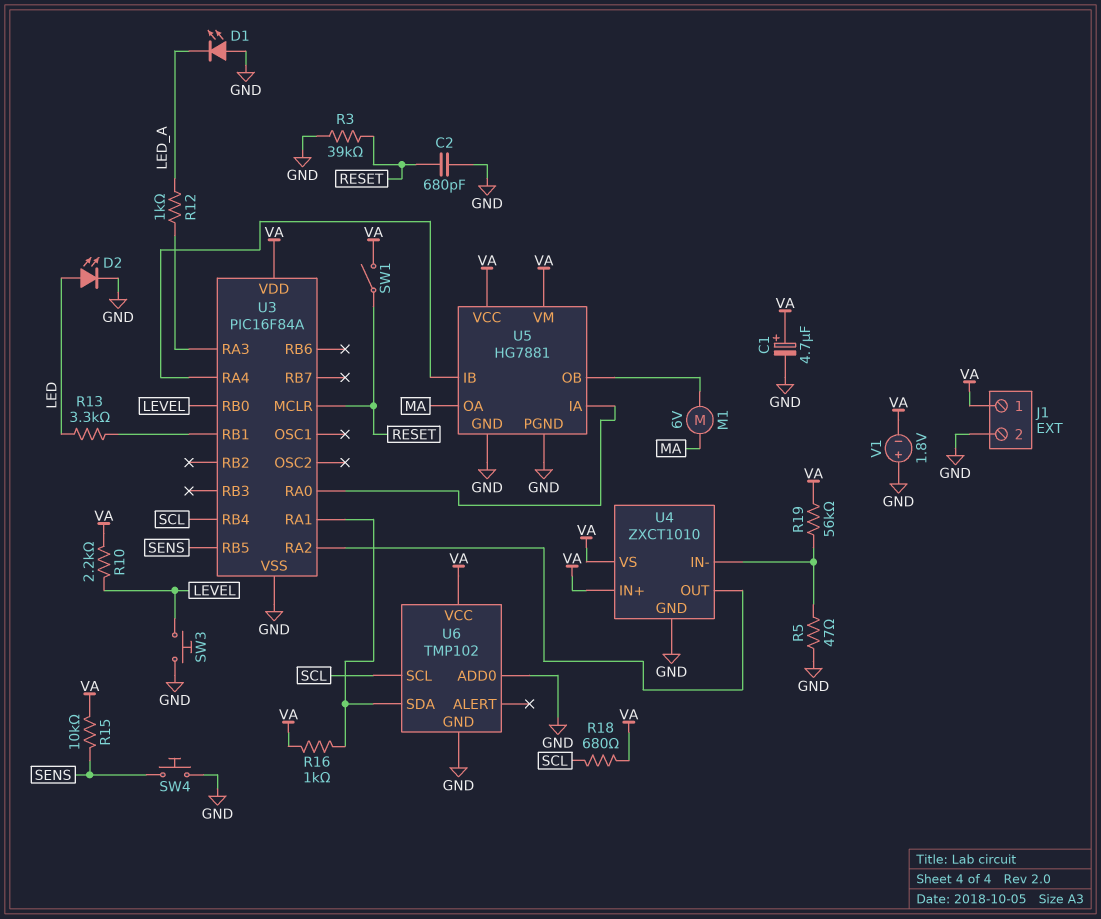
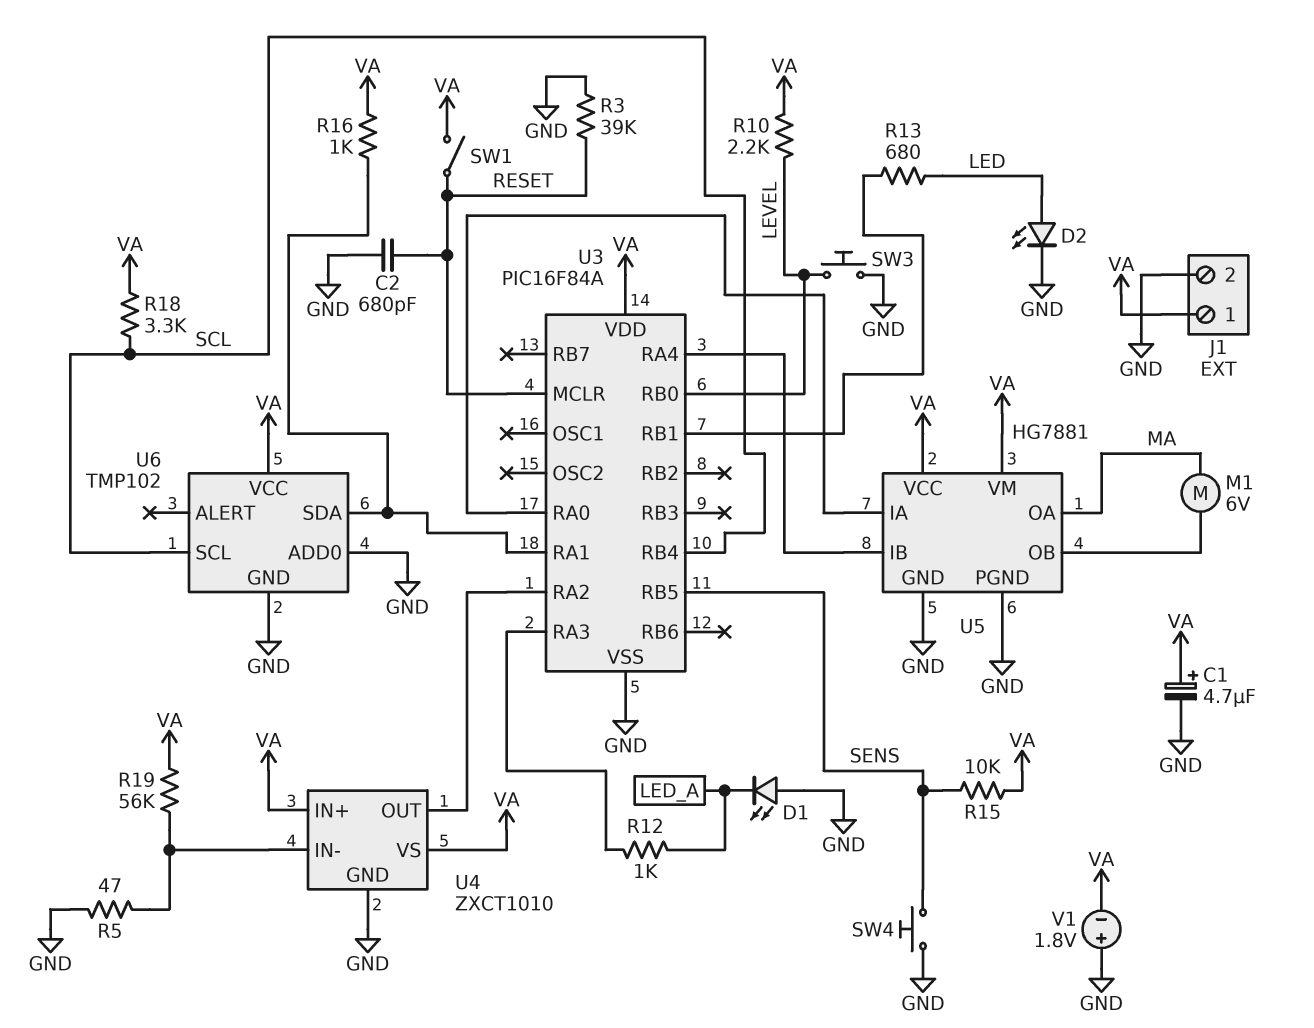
R13: 3.3k (LED, U3/RB1) -> 680 (LED, U3/RB1)
R18: 680 (SCL, VA) -> 3.3k (SCL, VA)

